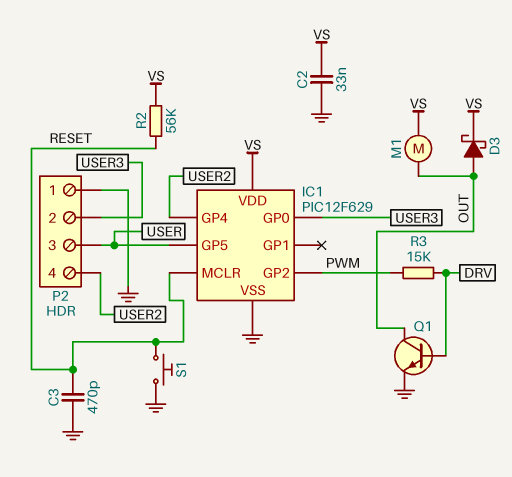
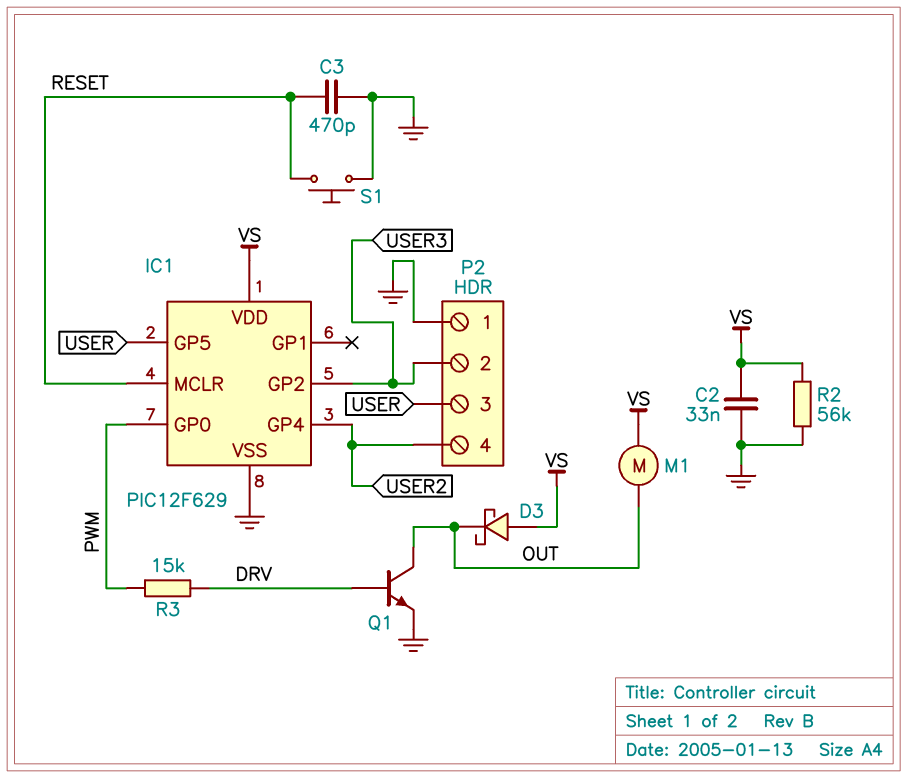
D3: schottky (A OUT, K VS) -> schottky (A VS, K OUT)
IC1 pin GP0: USER3 -> PWM
IC1 pin GP2: PWM -> USER3
R2: 56k (RESET, VS) -> 56k (GND, VS)

